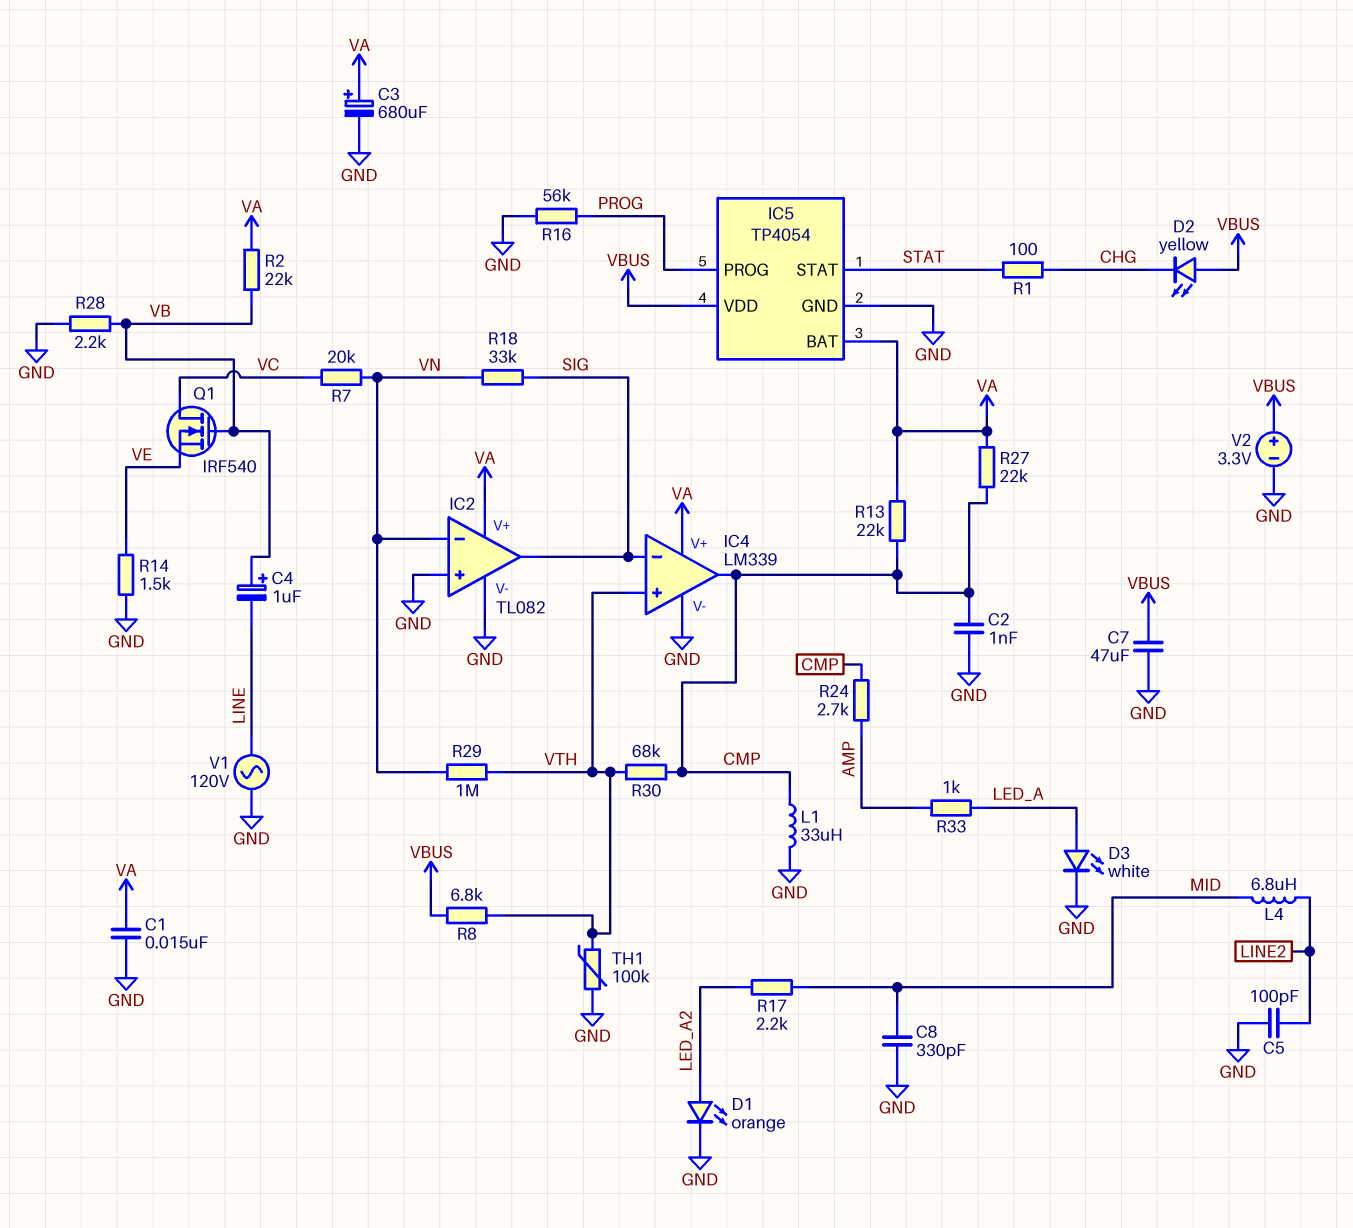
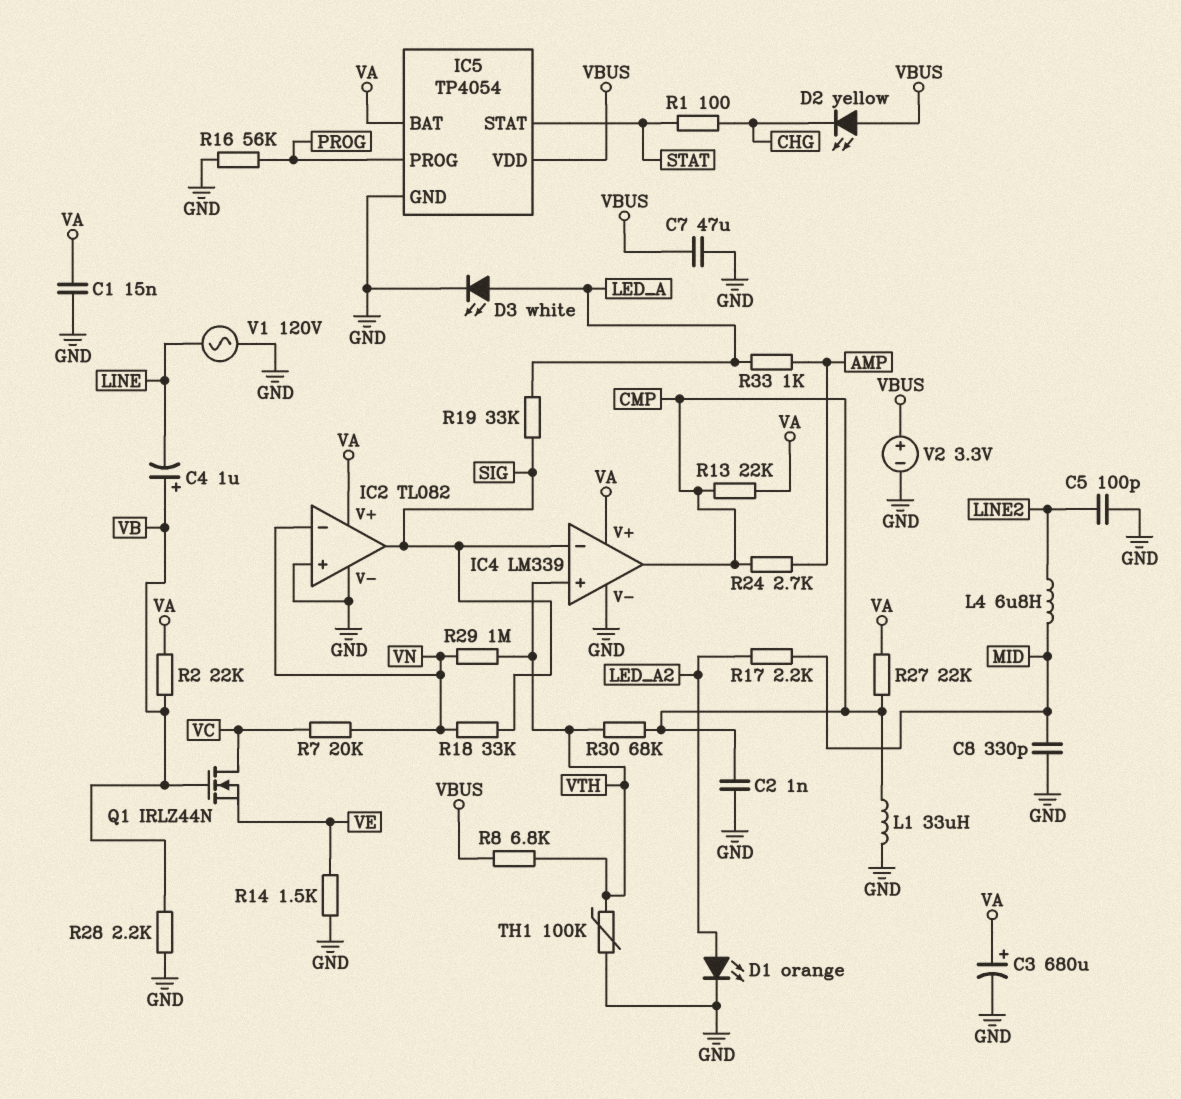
Q1: NMOS IRF540 (G VB, D VC, S VE) -> NMOS IRLZ44N (G VB, D VC, S VE)
R19: none -> 33k (LED_A, SIG)

